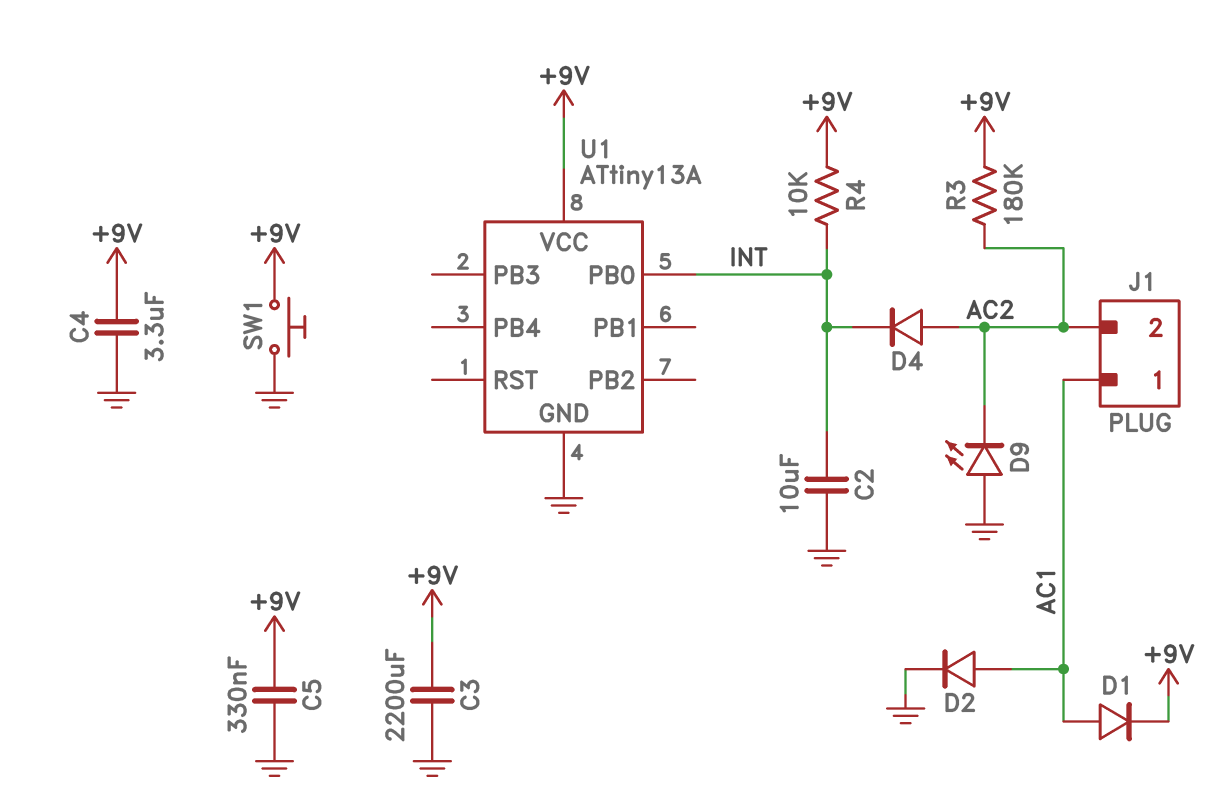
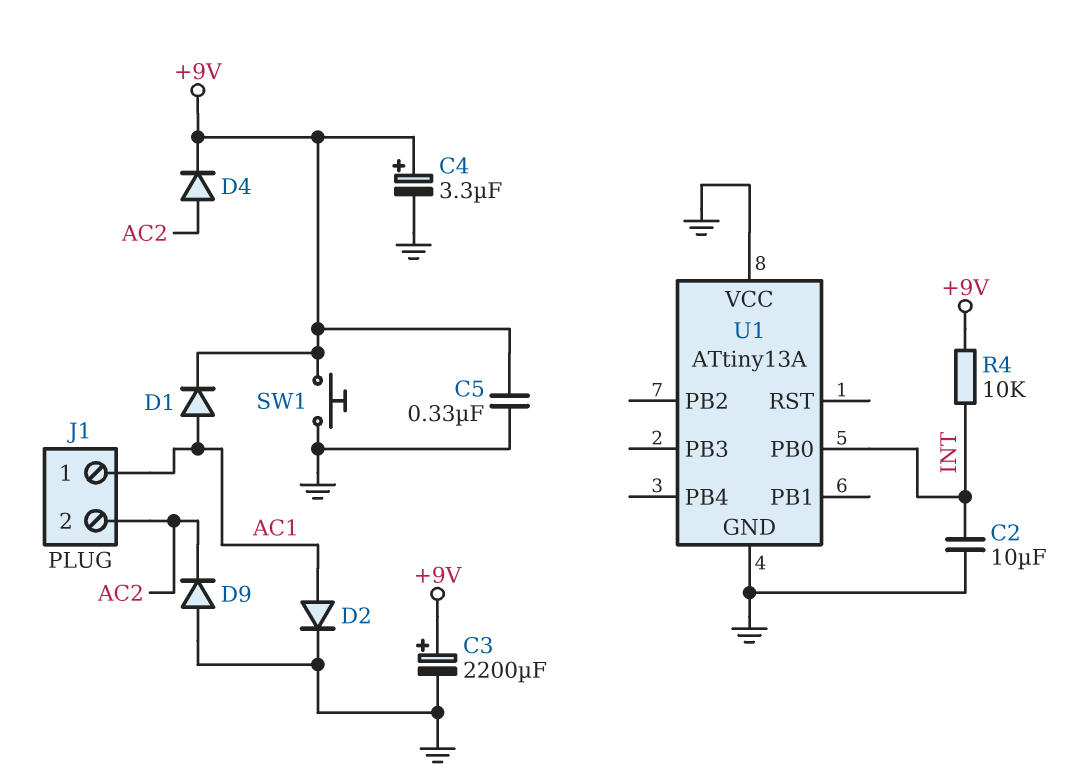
C3: 2200uF (+9V, GND) -> 2200uF (plus +9V, minus GND)
C4: 3.3uF (+9V, GND) -> 3.3uF (plus +9V, minus GND)
D4: diode (A AC2, K INT) -> diode (A AC2, K +9V)
D9: LED (A GND, K AC2) -> diode (A GND, K AC2)
R3: 180k (+9V, AC2) -> none
U1 pin VCC: +9V -> GND

